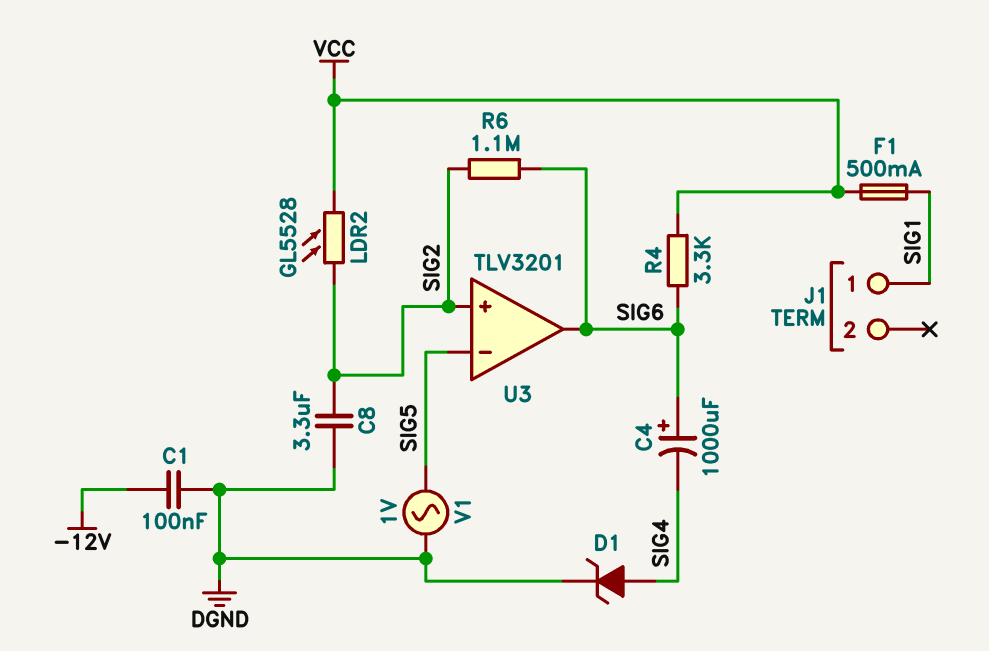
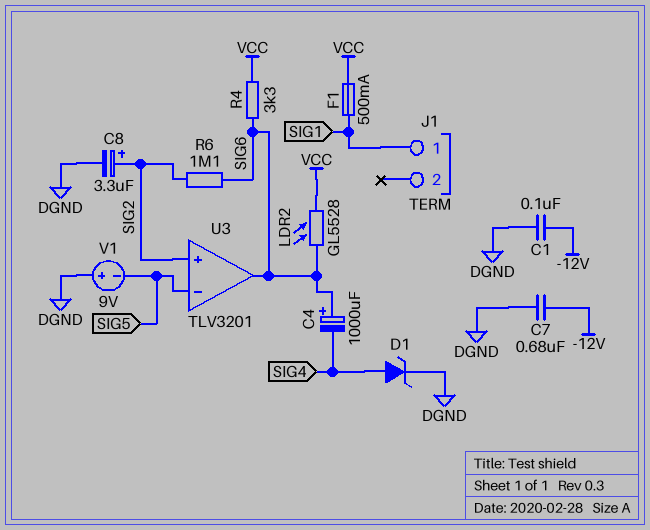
C7: none -> 680nF (-12V, DGND)
C8: 3.3uF (DGND, SIG2) -> 3.3uF (plus SIG2, minus DGND)
LDR2: GL5528 (SIG2, VCC) -> GL5528 (SIG6, VCC)
V1: AC 1V (DGND, SIG5) -> 9V (plus DGND, minus SIG5)

